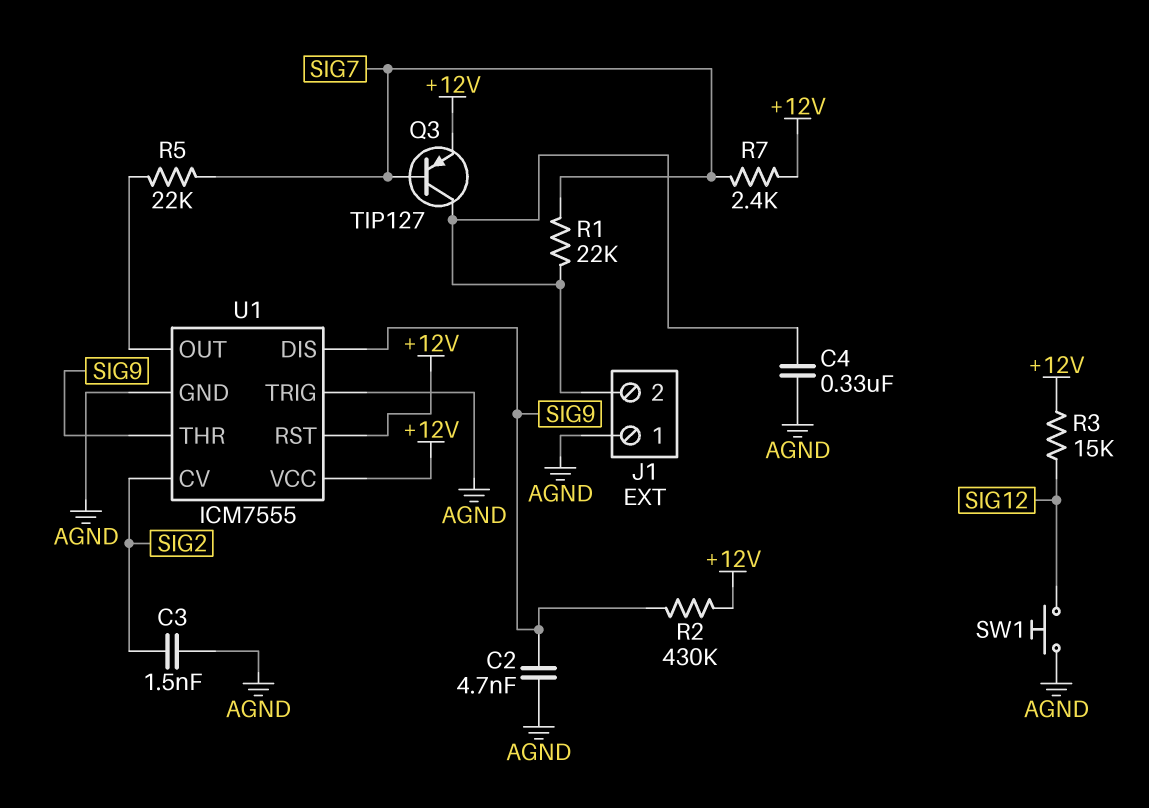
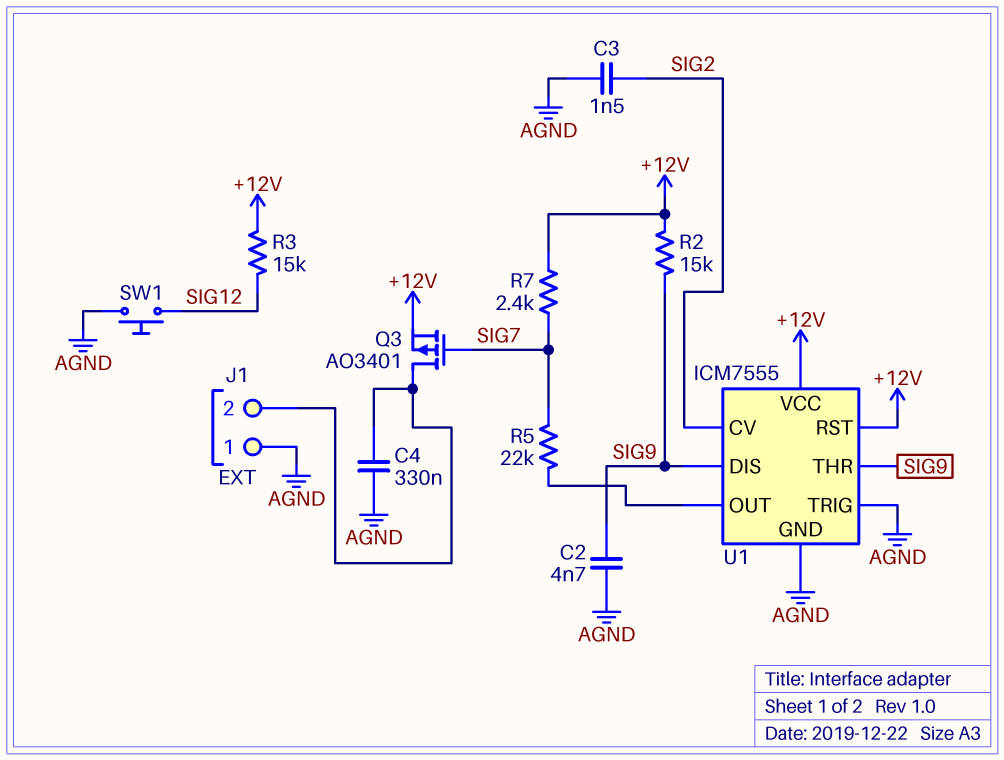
Q3: PNP TIP127 (B SIG7, C J1/2, E +12V) -> PMOS AO3401 (G SIG7, D J1/2, S +12V)
R1: 22k (J1/2, SIG7) -> none
R2: 430k (+12V, SIG9) -> 15k (+12V, SIG9)

